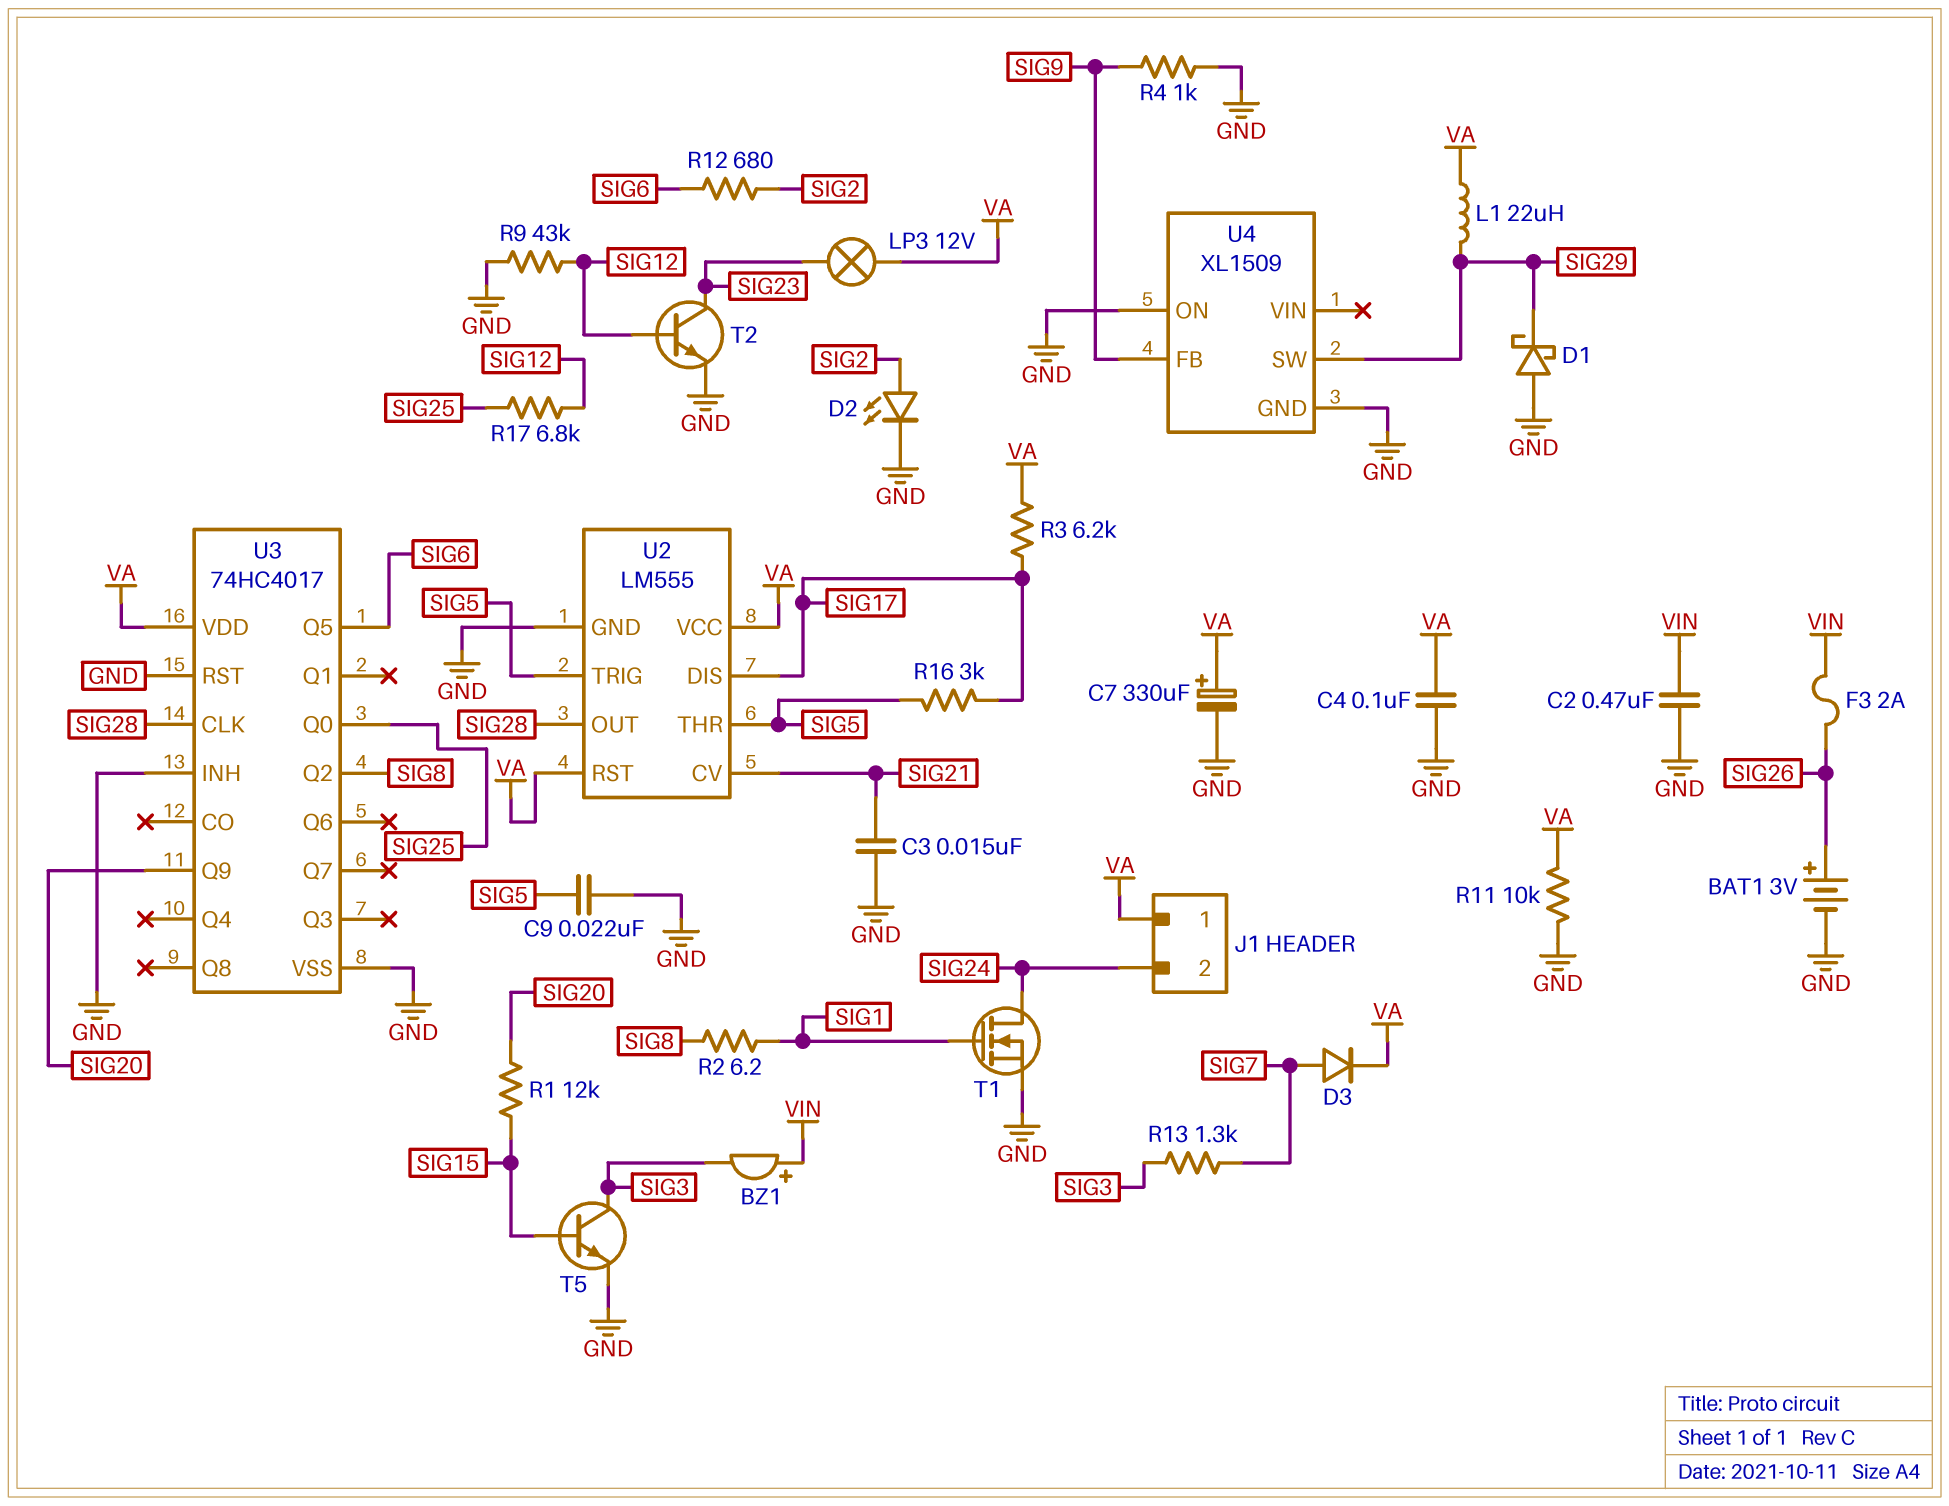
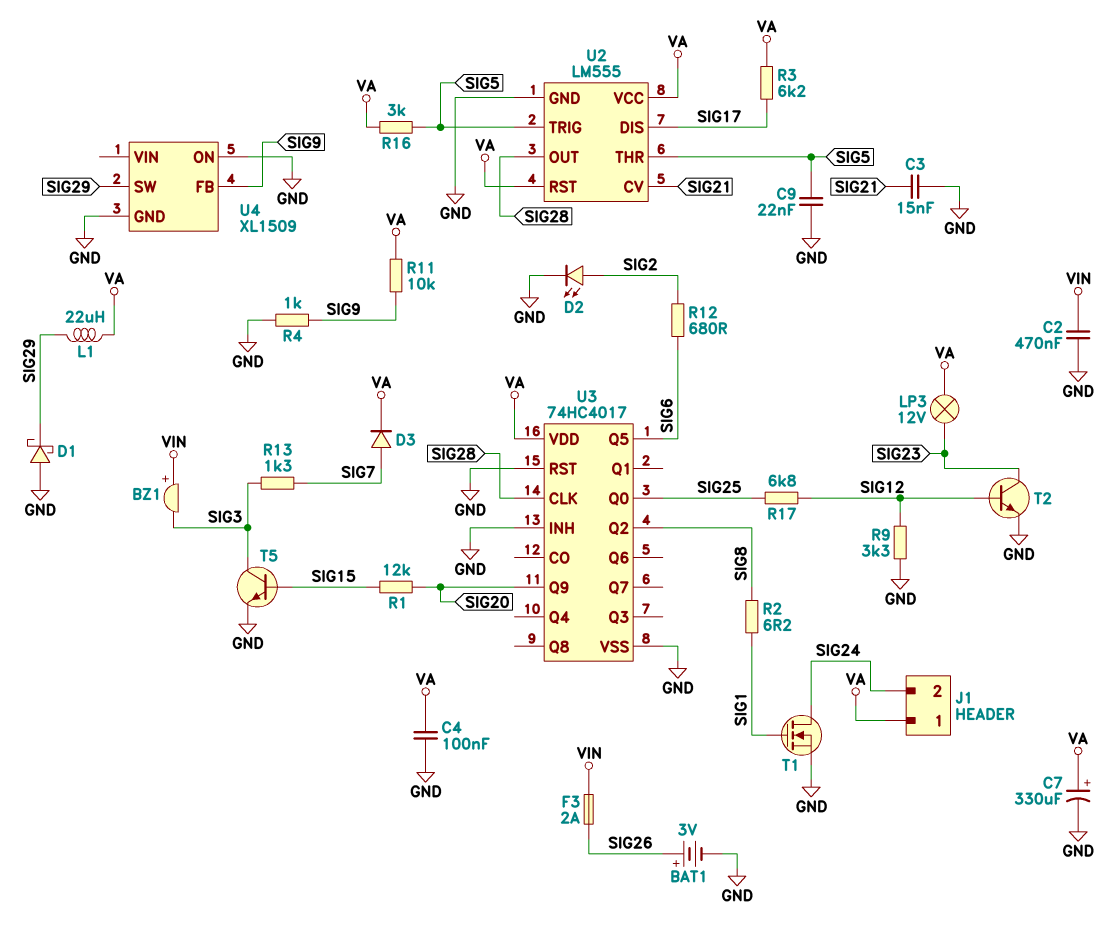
R9: 43k (GND, SIG12) -> 3.3k (GND, SIG12)
R11: 10k (GND, VA) -> 10k (SIG9, VA)
R16: 3k (SIG5, SIG17) -> 3k (SIG5, VA)

